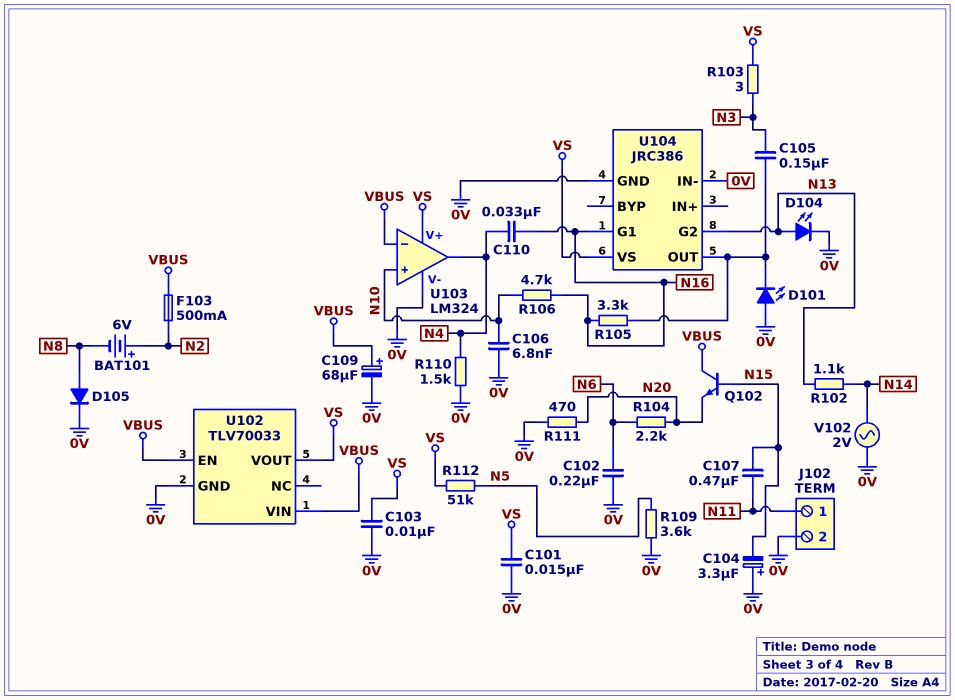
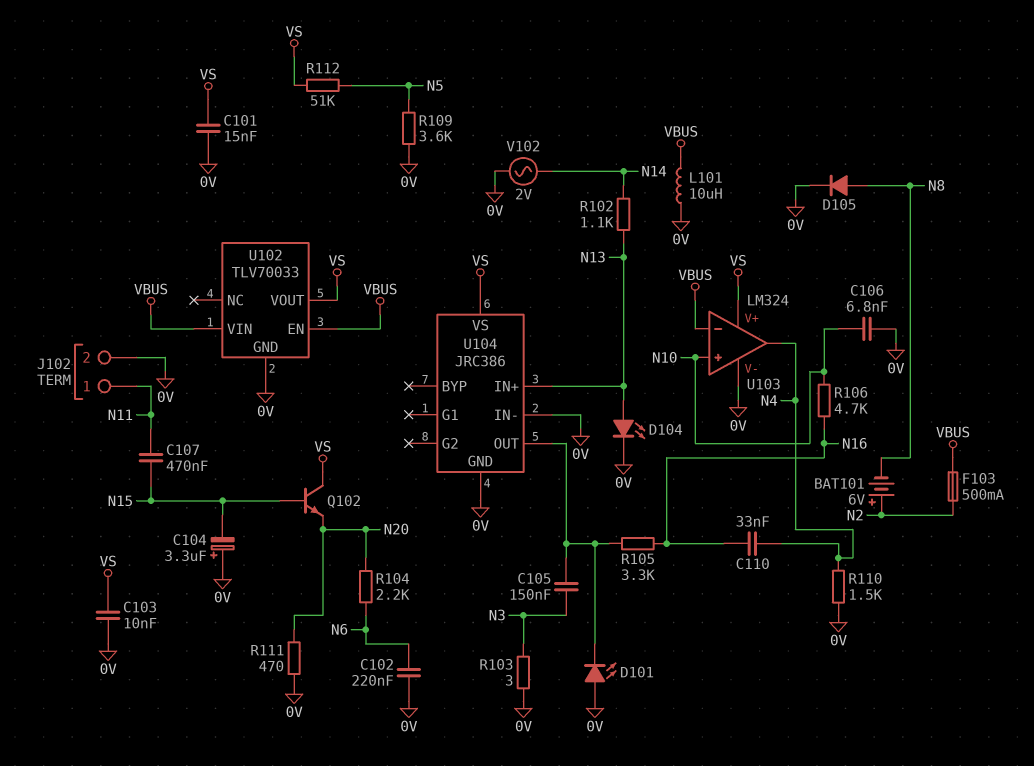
C109: 68uF (plus VBUS, minus 0V) -> none
L101: none -> 10uH (0V, VBUS)
Q102: NPN (B N15, C VBUS, E N20) -> NPN (B N15, C VS, E N20)
R103: 3 (N3, VS) -> 3 (0V, N3)
U104 pin G1: N16 -> none
U104 pin G2: N13 -> none
U104 pin IN+: none -> N13

